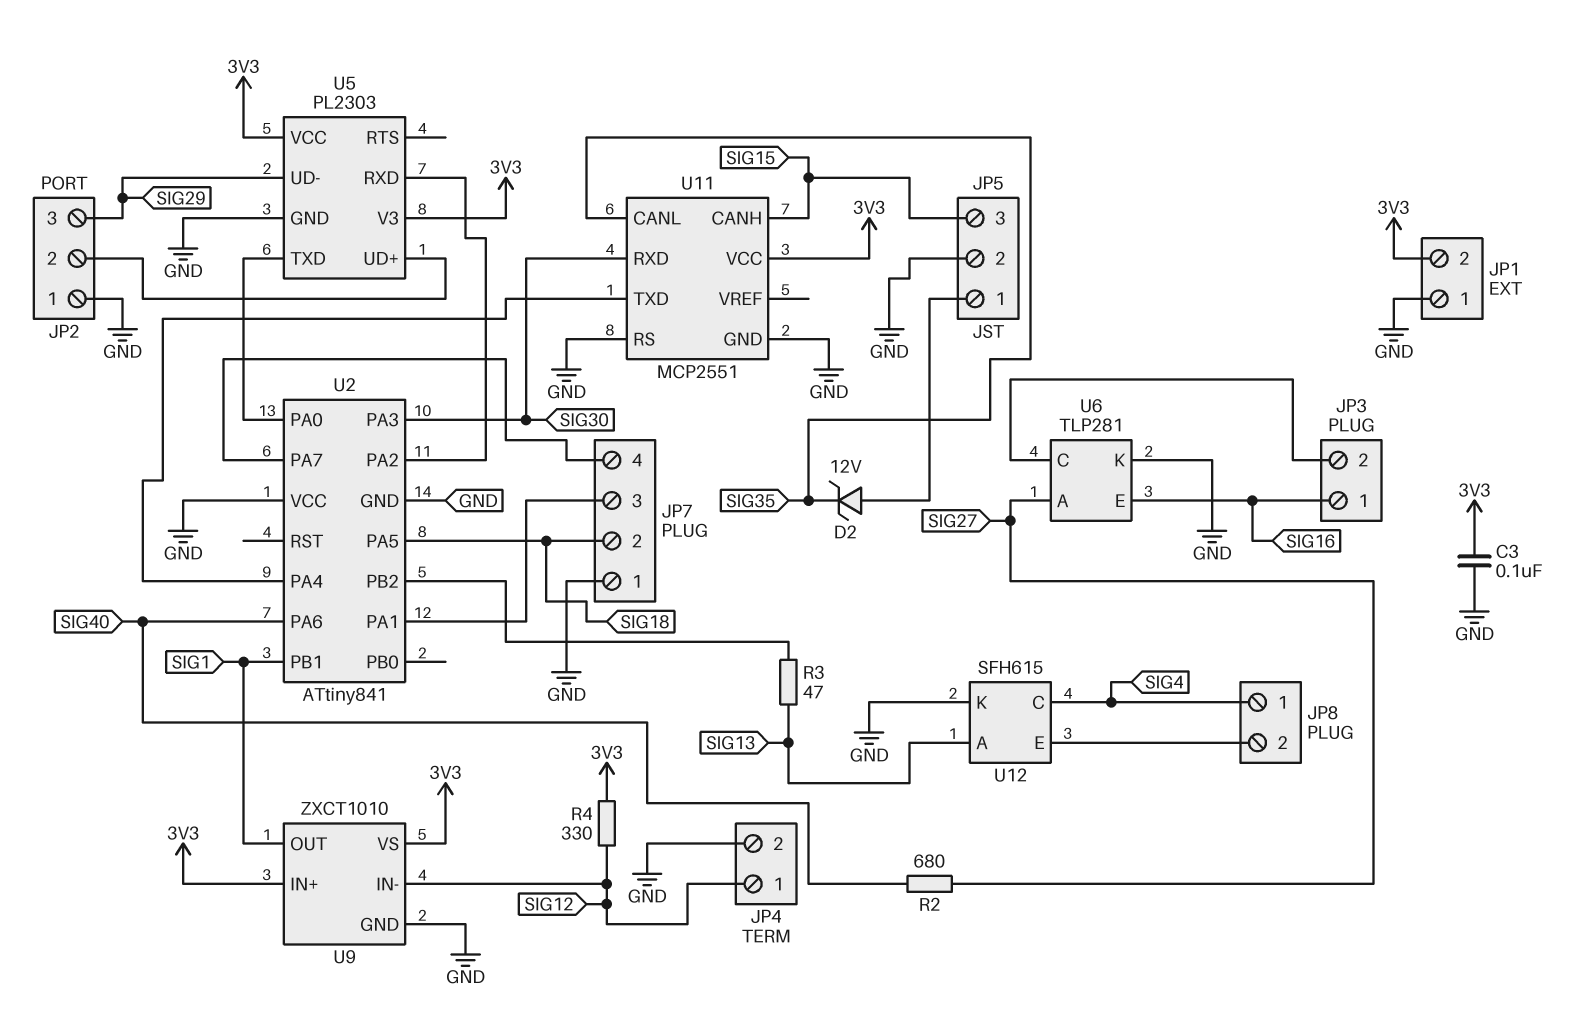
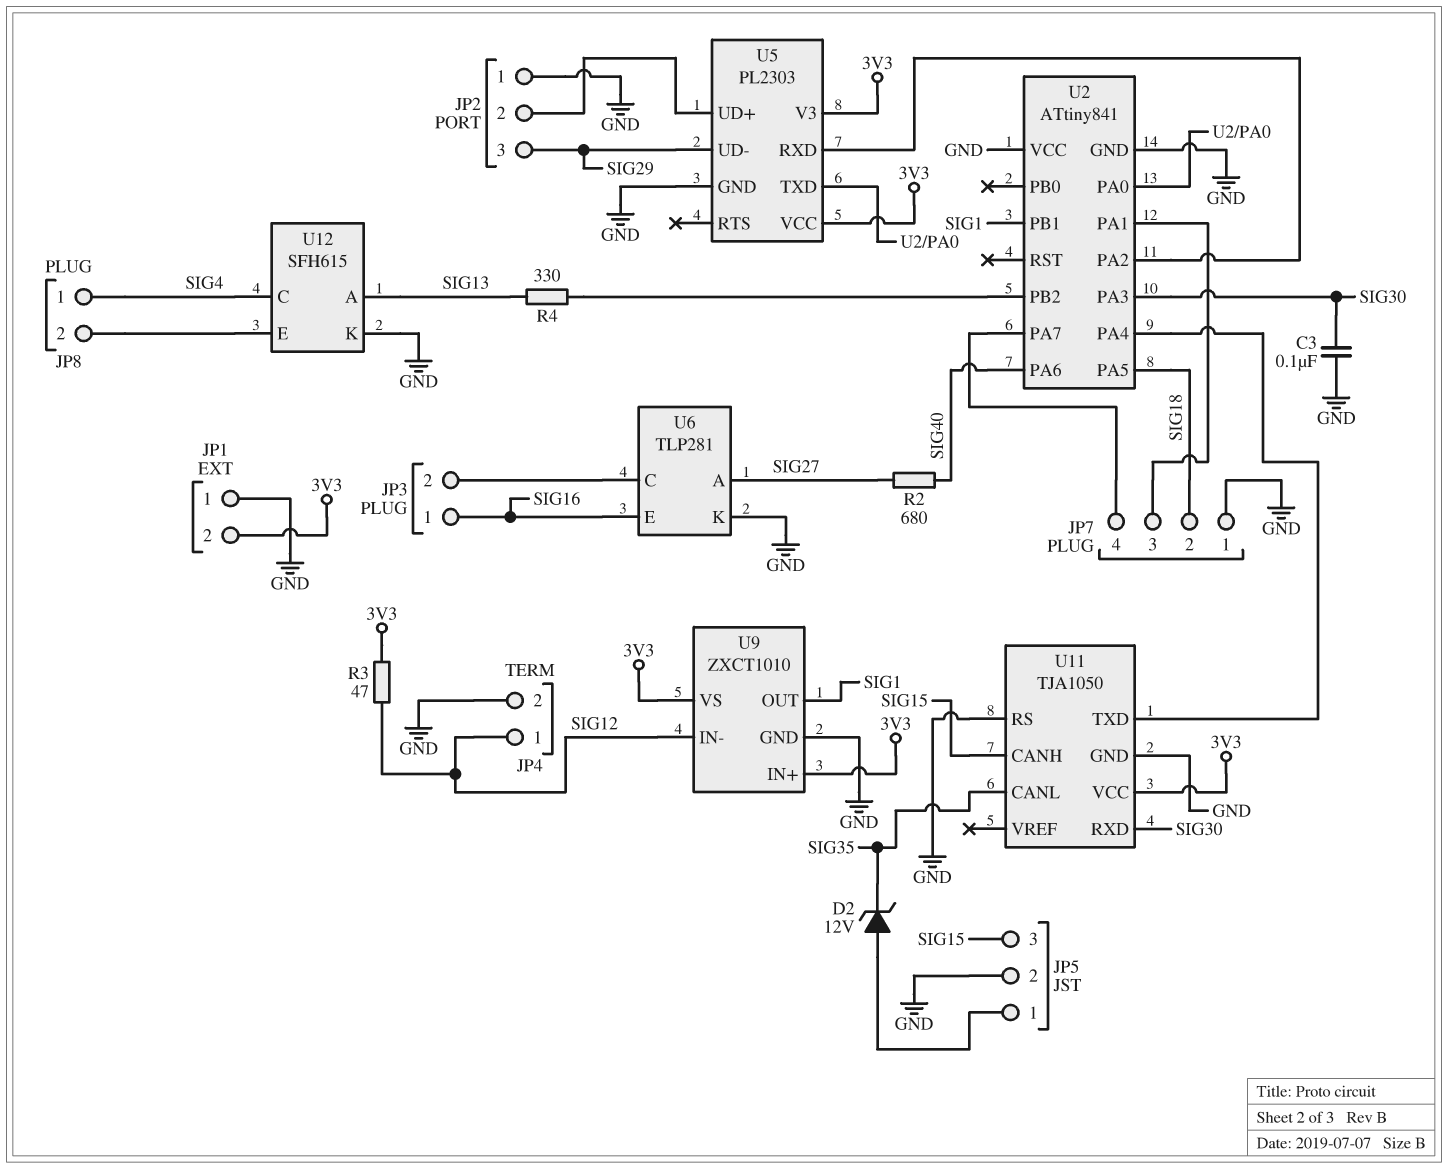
C3: 100nF (3V3, GND) -> 100nF (GND, SIG30)
R3: 47 (SIG13, U2/PB2) -> 47 (3V3, SIG12)
R4: 330 (3V3, SIG12) -> 330 (SIG13, U2/PB2)
U11: MCP2551 -> TJA1050

